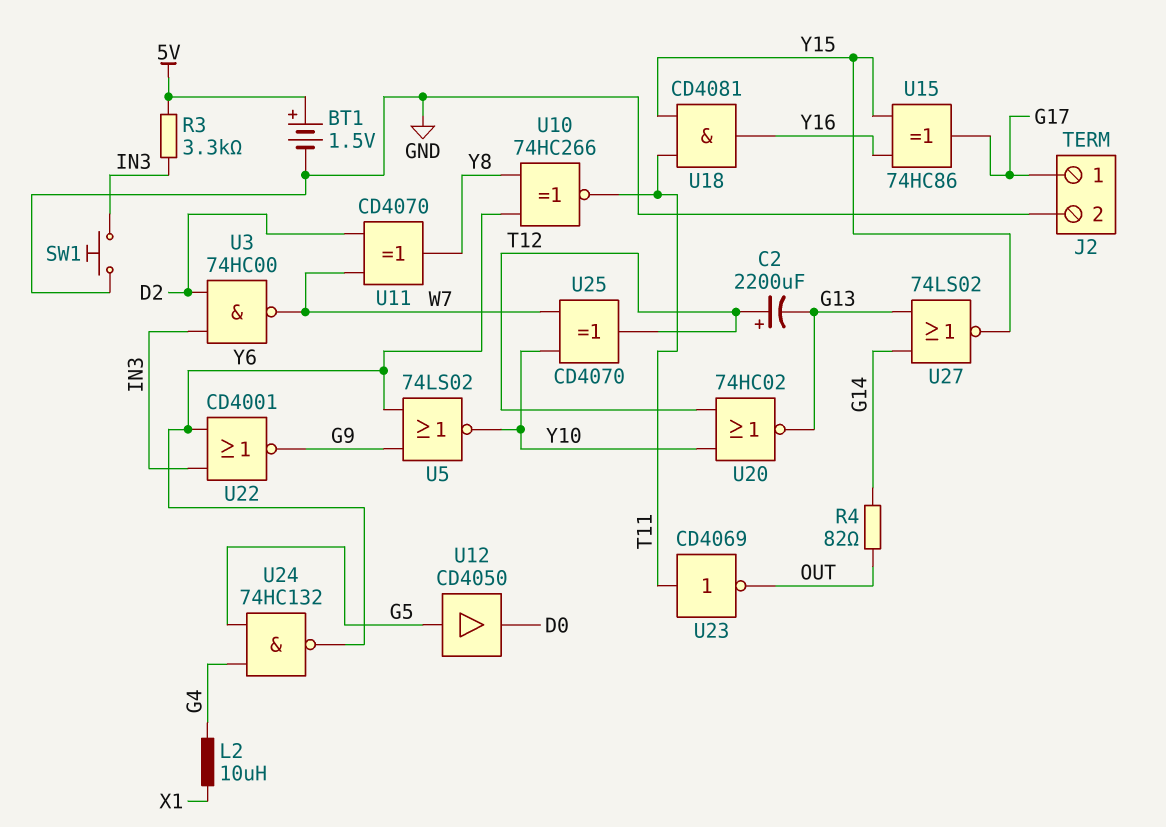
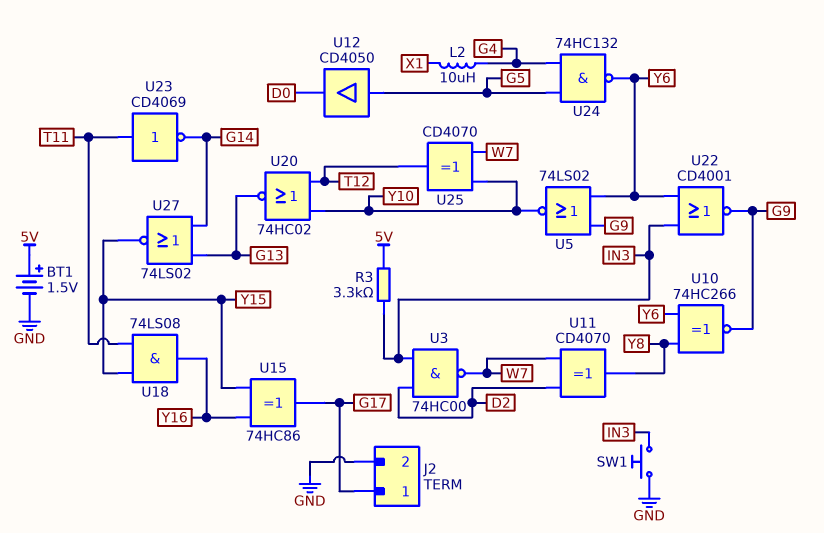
C2: 2200uF (plus T12, minus G13) -> none
R4: 82 (G14, OUT) -> none
U10: XNOR 74HC266 (in Y6, in Y8, out T11) -> XNOR 74HC266 (in Y6, in Y8, out G9)
U18: AND CD4081 (in T11, in Y15, out Y16) -> AND 74LS08 (in T11, in Y15, out Y16)
U23: NOT CD4069 (in T11, out OUT) -> NOT CD4069 (in T11, out G14)

